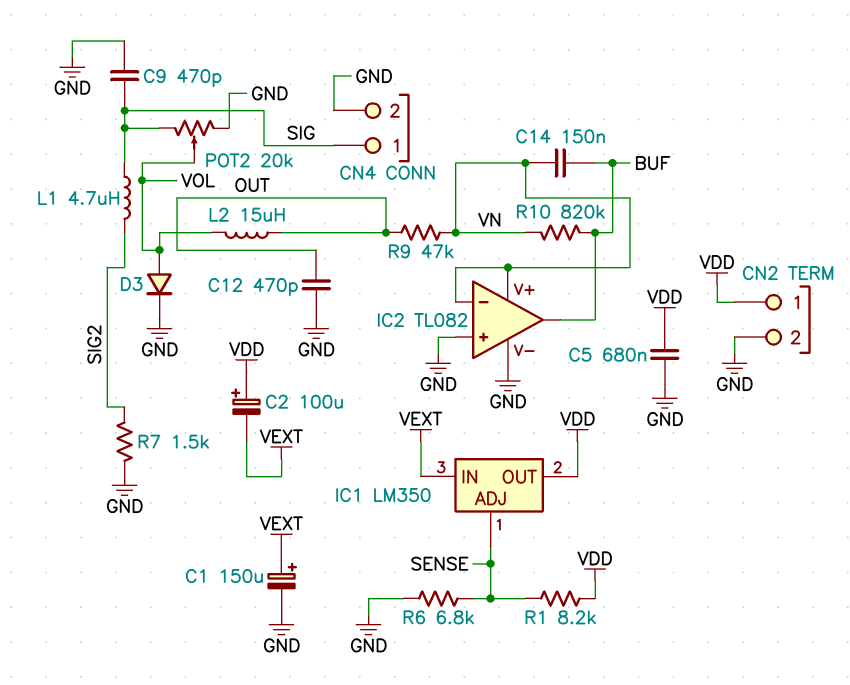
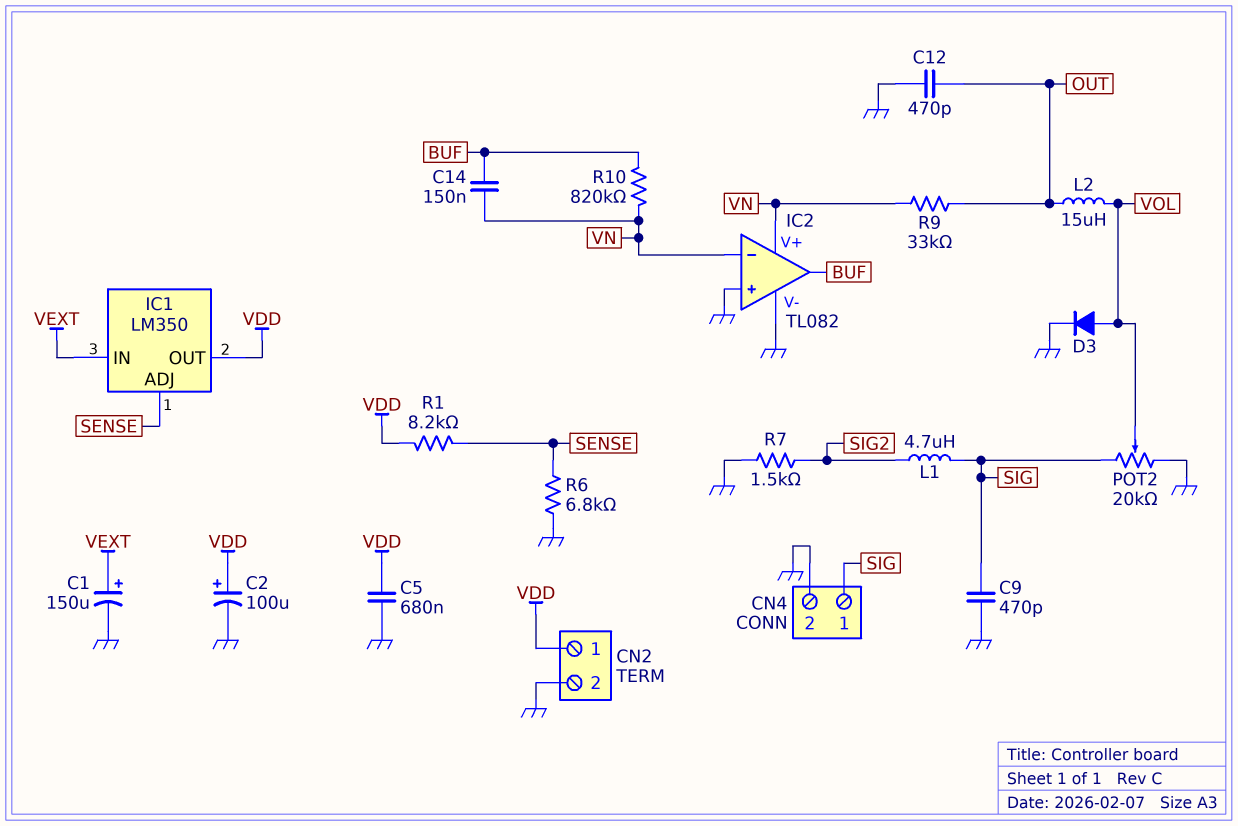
C2: 100uF (plus VDD, minus VEXT) -> 100uF (plus VDD, minus GND)
R9: 47k (OUT, VN) -> 33k (OUT, VN)

